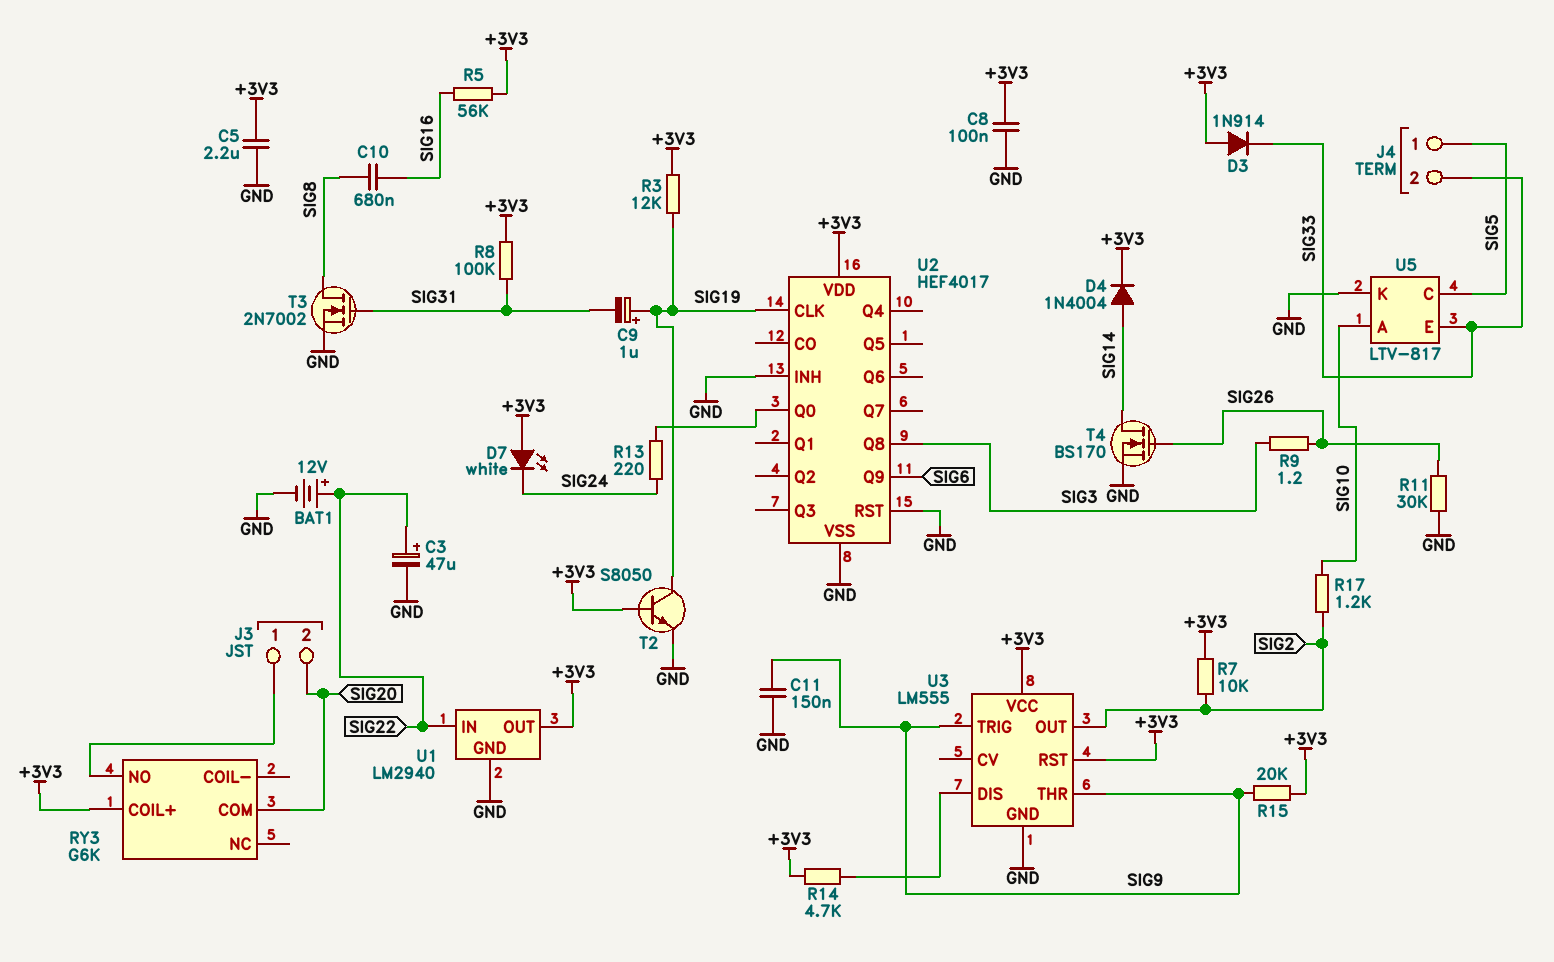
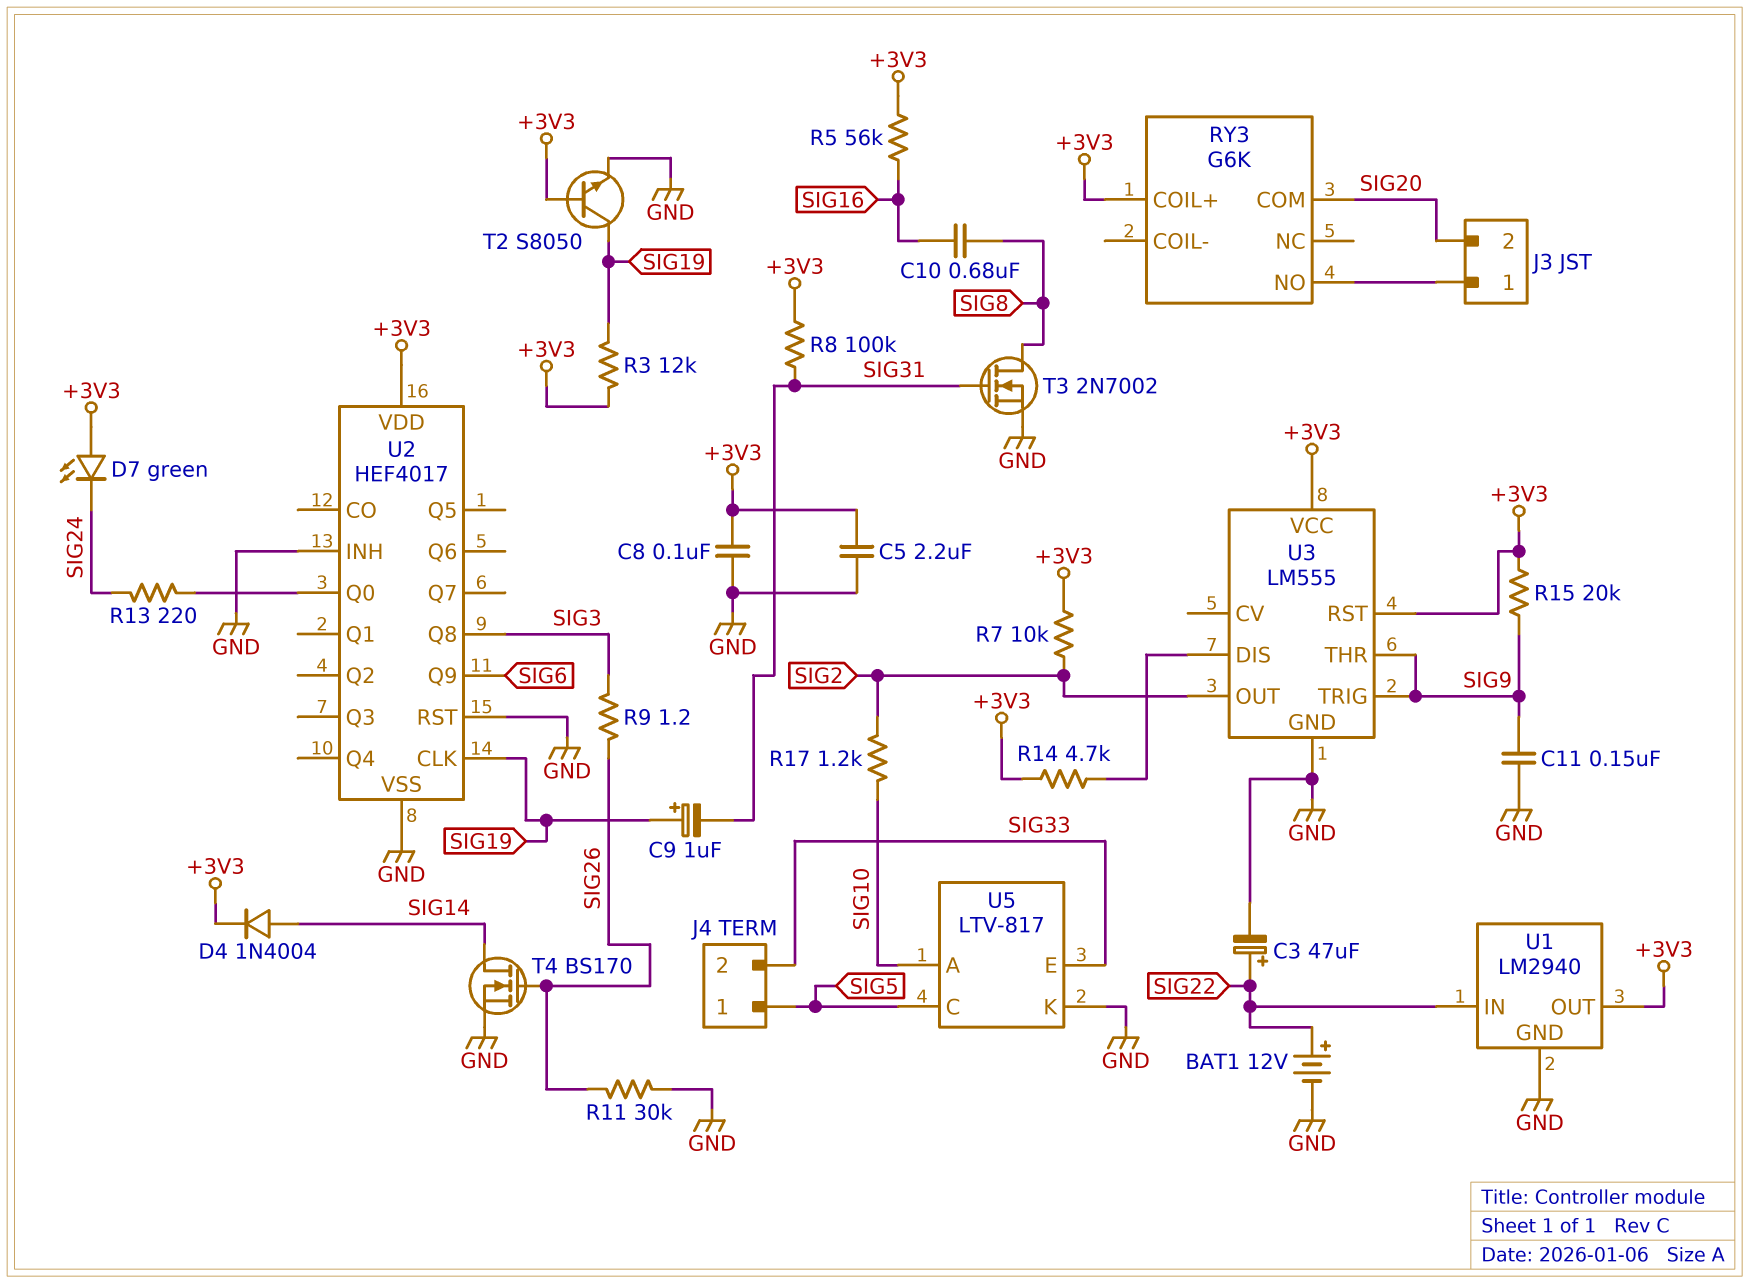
D3: diode 1N914 (A +3V3, K SIG33) -> none
D7: LED white (A +3V3, K SIG24) -> LED green (A +3V3, K SIG24)

